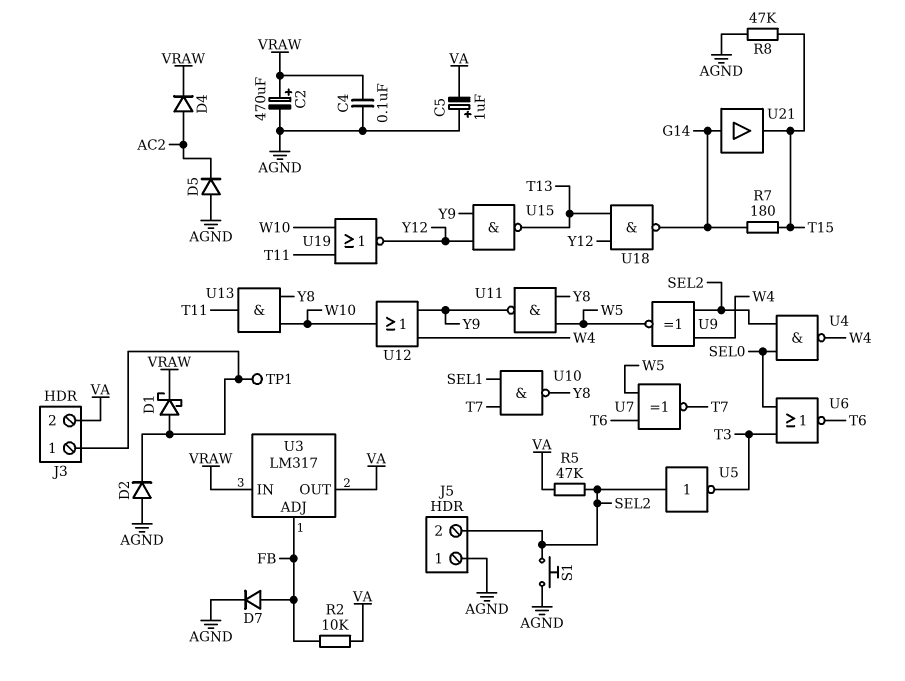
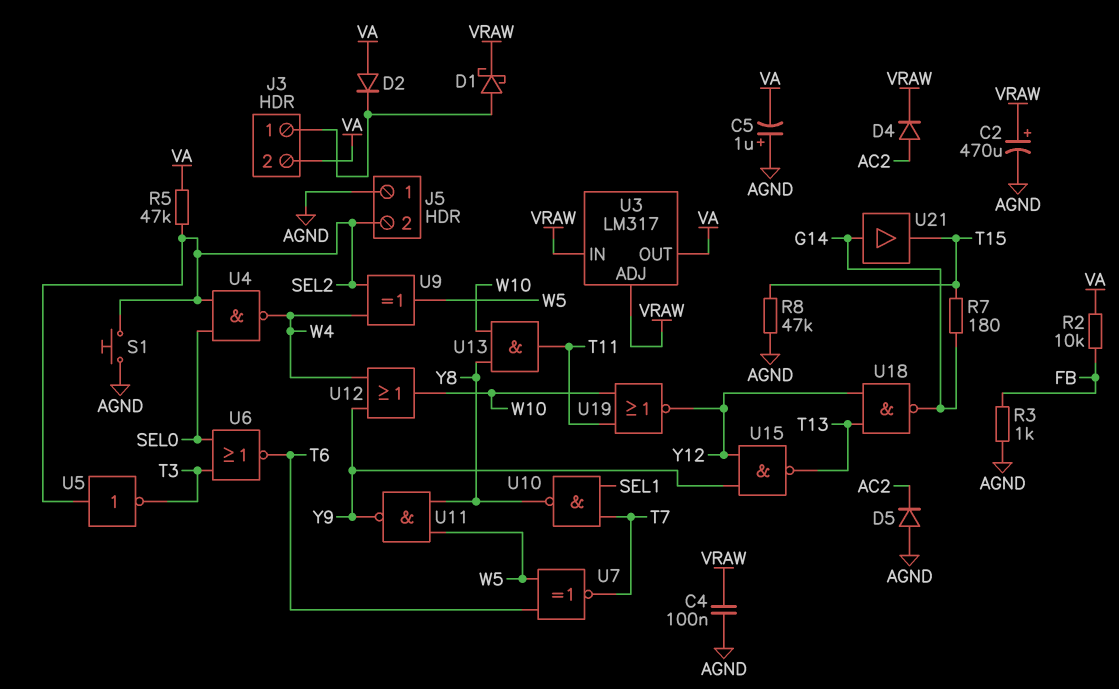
D2: diode (A AGND, K J3/1) -> diode (A VA, K J3/1)
D7: diode (A FB, K AGND) -> none
R3: none -> 1k (AGND, FB)
TP1: test point (J3/1) -> none
U3 pin ADJ: FB -> VRAW
U9: XNOR (in SEL2, in W4, out W5) -> XOR (in SEL2, in W4, out W5)

